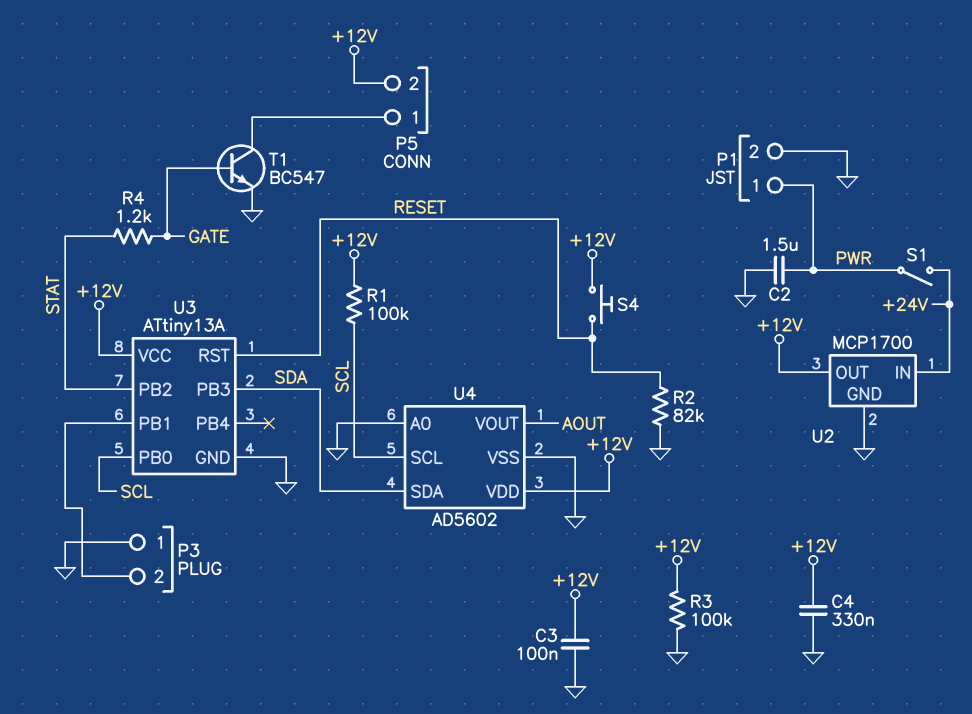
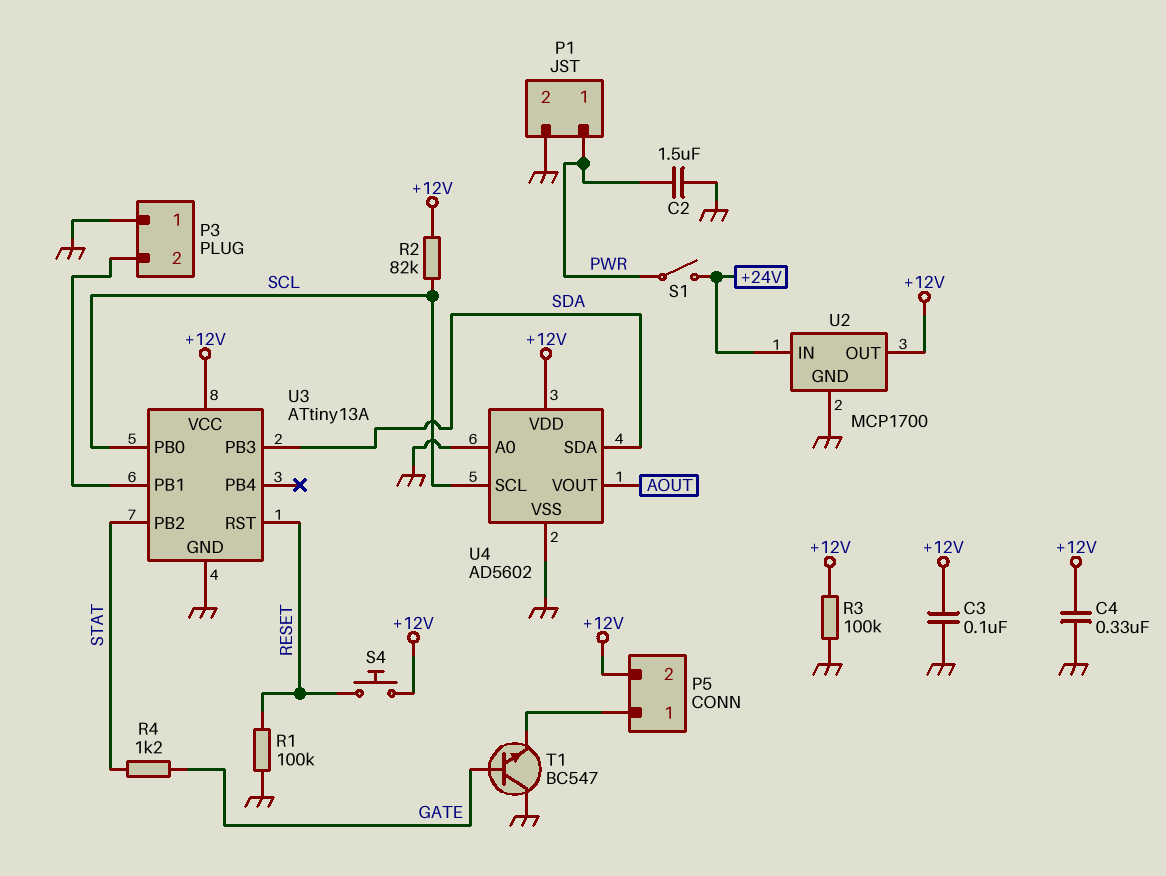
R1: 100k (+12V, SCL) -> 100k (GND, RESET)
R2: 82k (GND, RESET) -> 82k (+12V, SCL)
T1: NPN BC547 (B GATE, C P5/1, E GND) -> NPN BC547 (B GATE, C GND, E P5/1)

